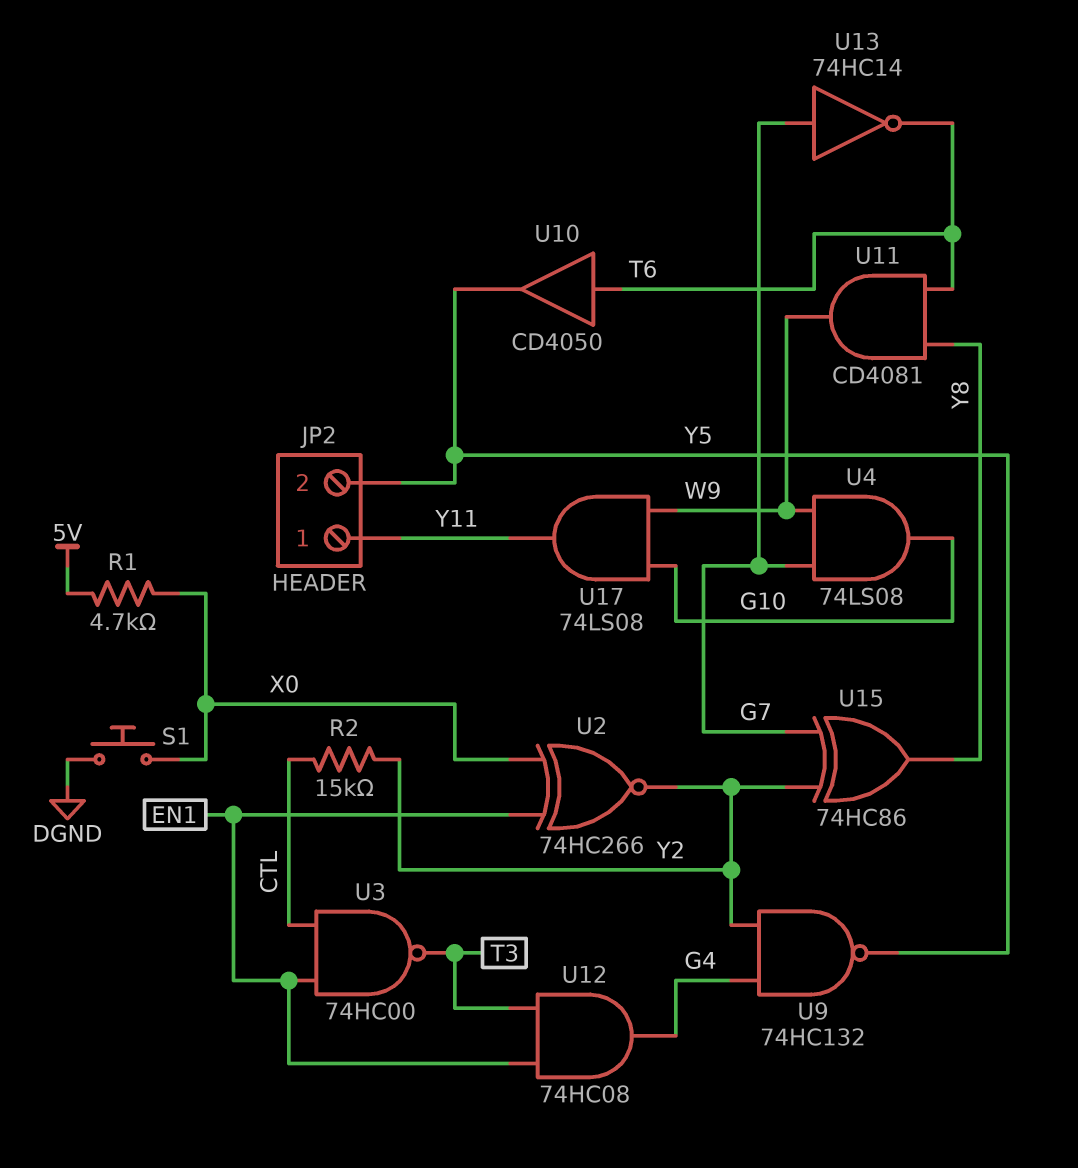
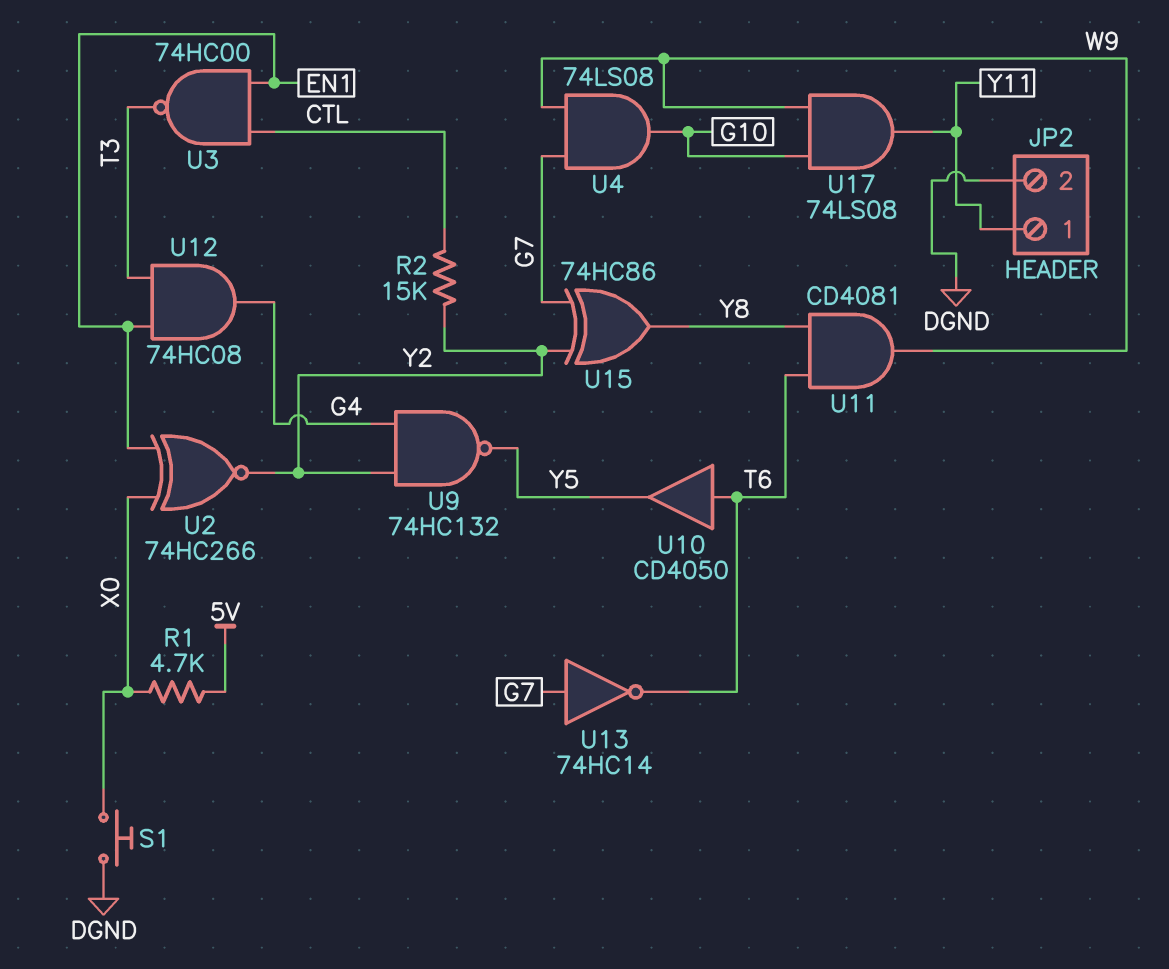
JP2 pin 2: Y5 -> DGND

